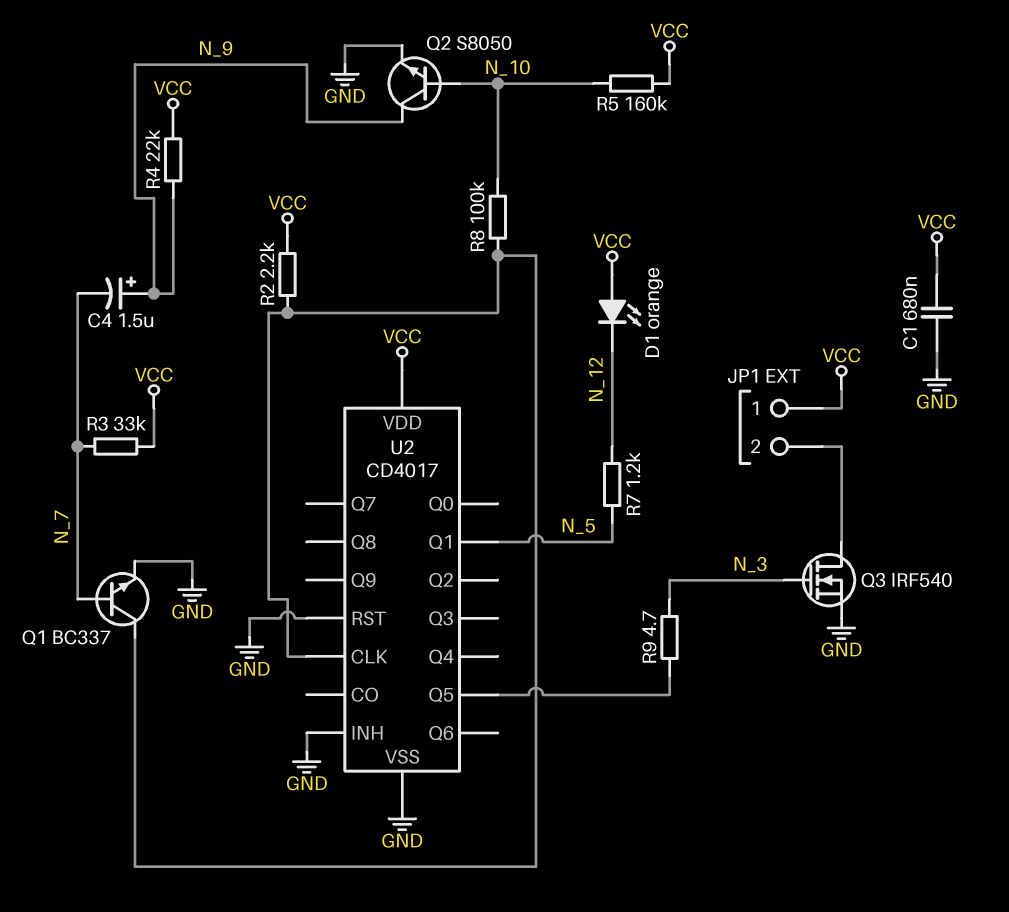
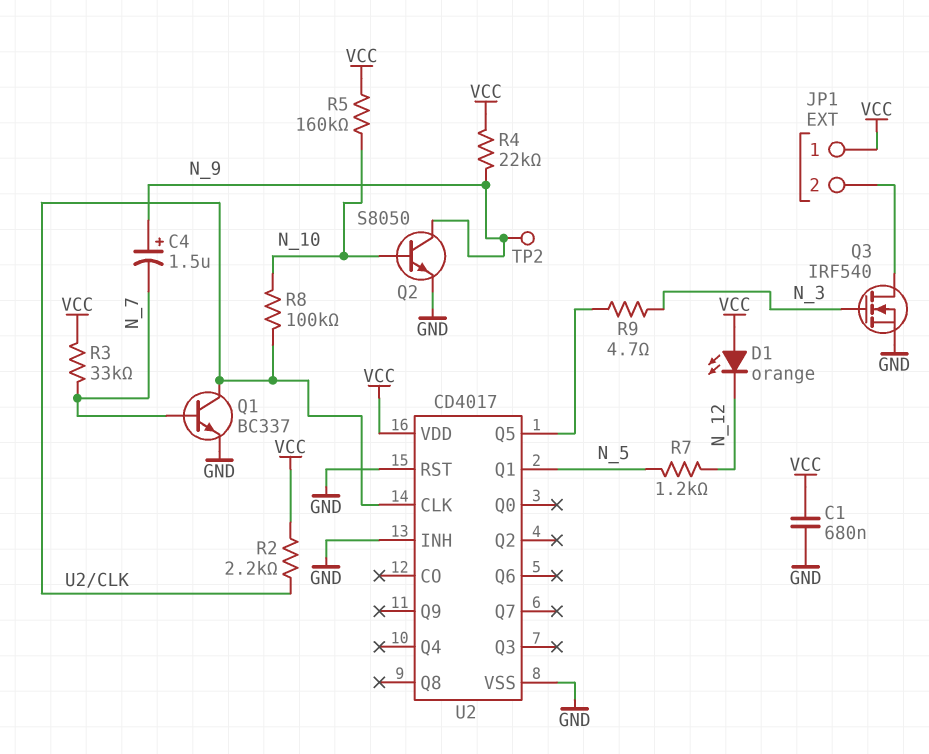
TP2: none -> test point (N_9)

